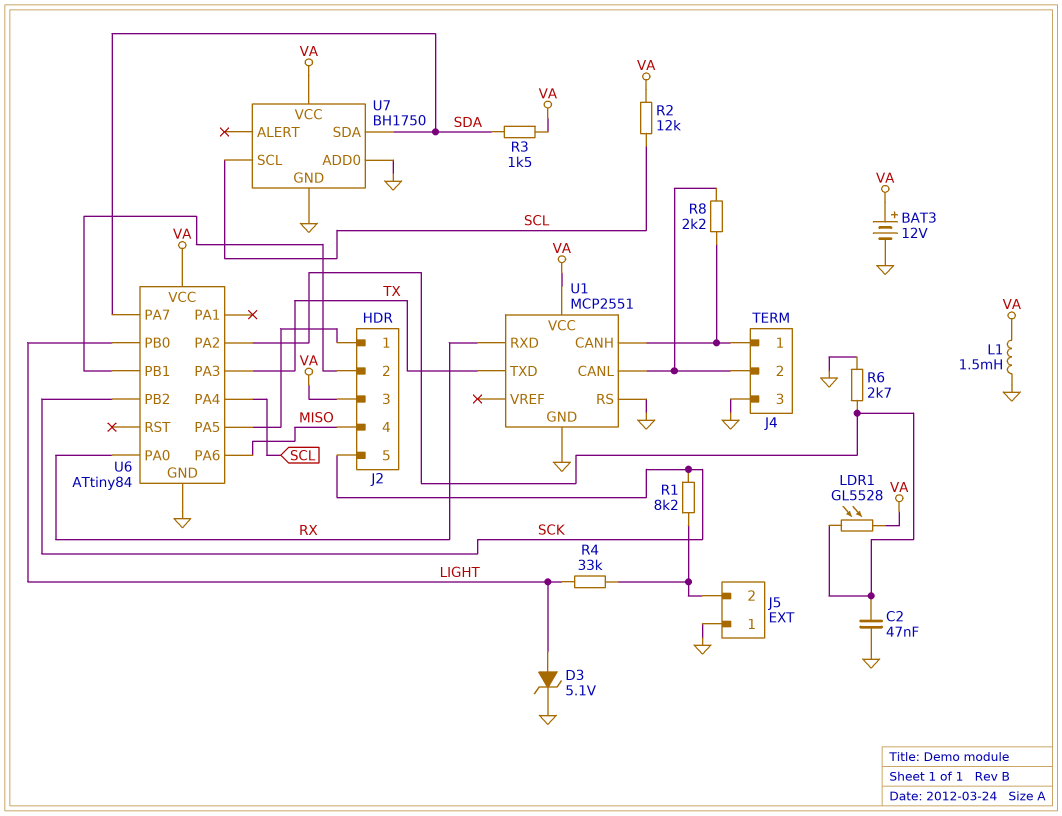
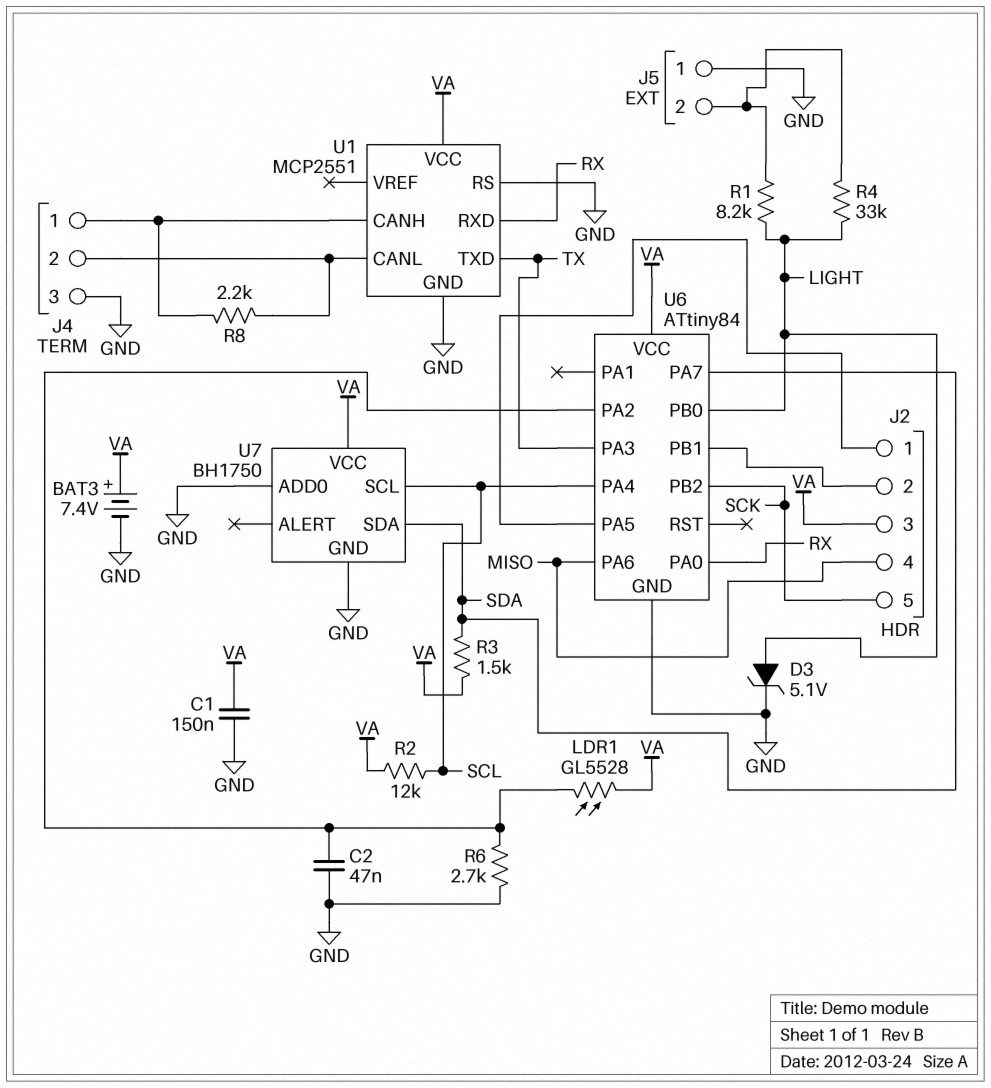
BAT3: 12V (plus VA, minus GND) -> 7.4V (plus VA, minus GND)
C1: none -> 150nF (GND, VA)
L1: 1.5mH (GND, VA) -> none
R1: 8.2k (J5/2, SCK) -> 8.2k (J5/2, LIGHT)

